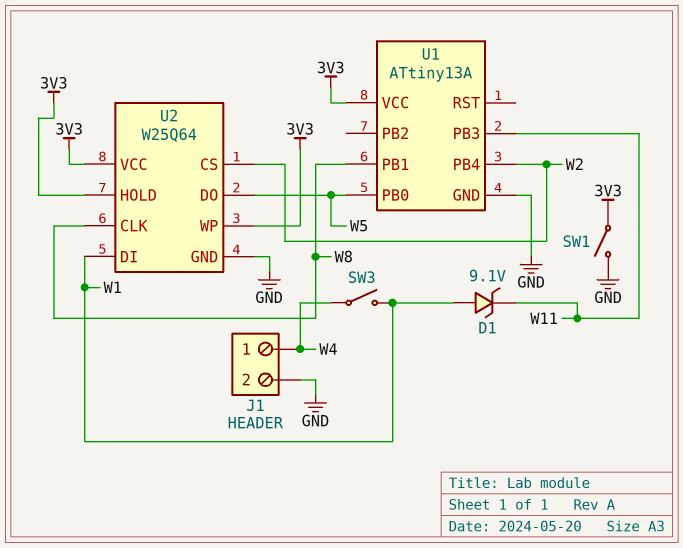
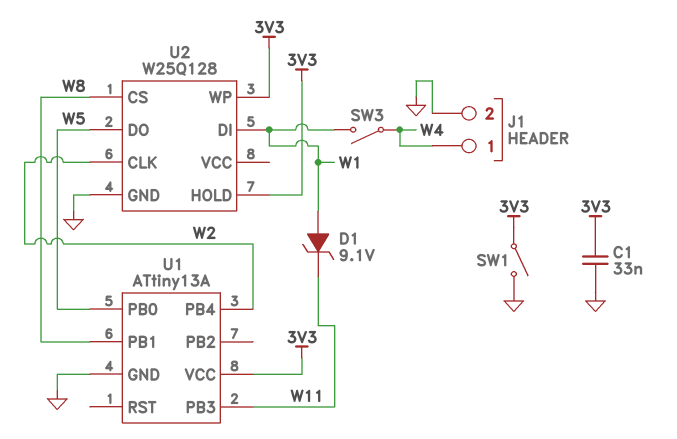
C1: none -> 33nF (3V3, GND)
U2: W25Q64 -> W25Q128
U2 pin CLK: W8 -> W2
U2 pin CS: W2 -> W8
U2 pin VCC: 3V3 -> none

